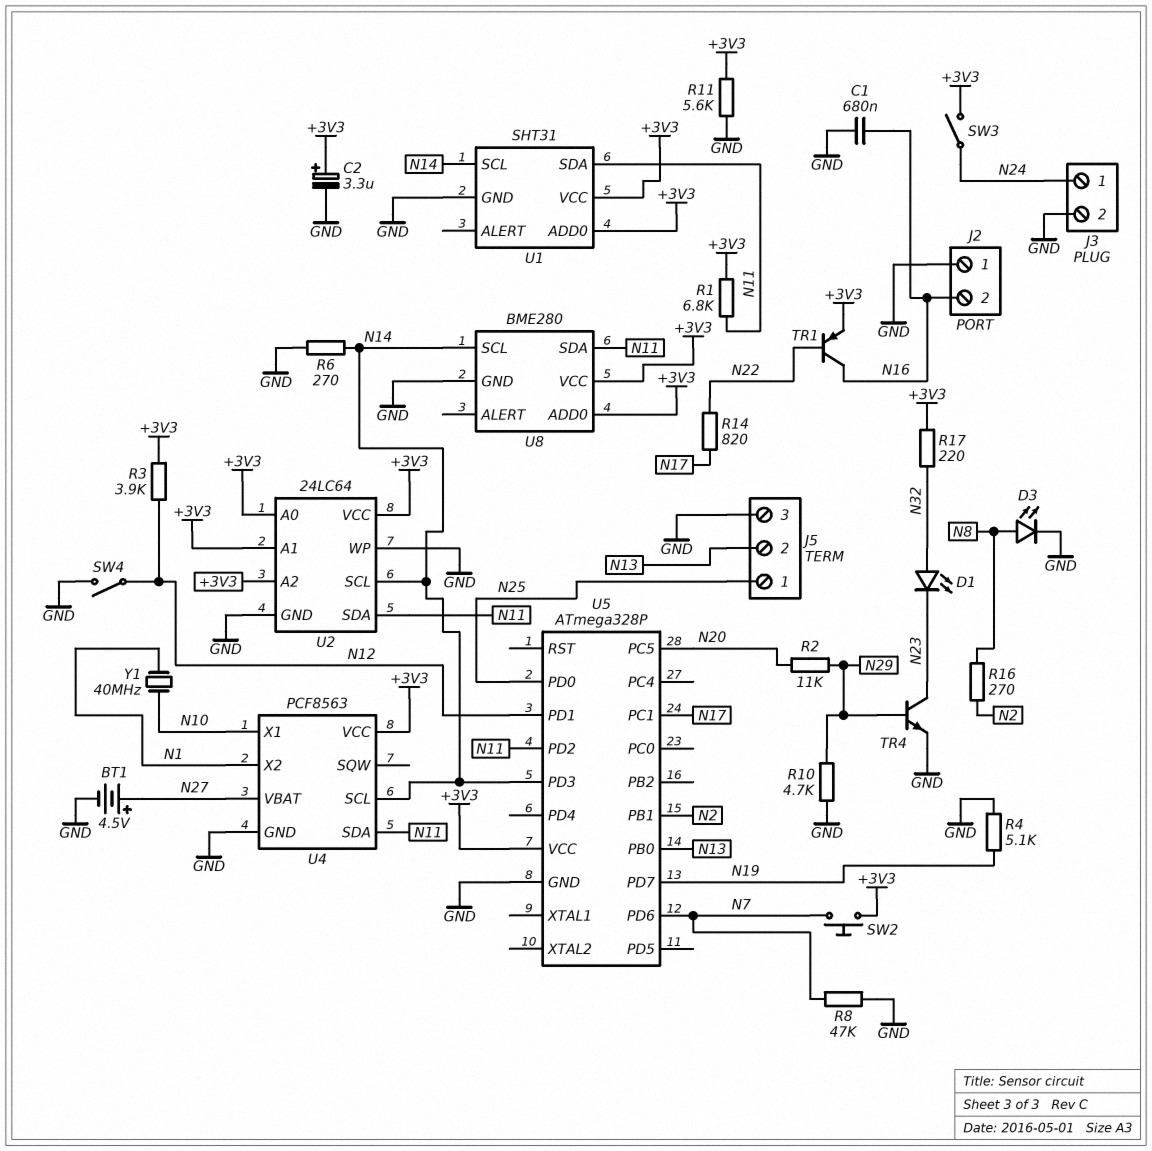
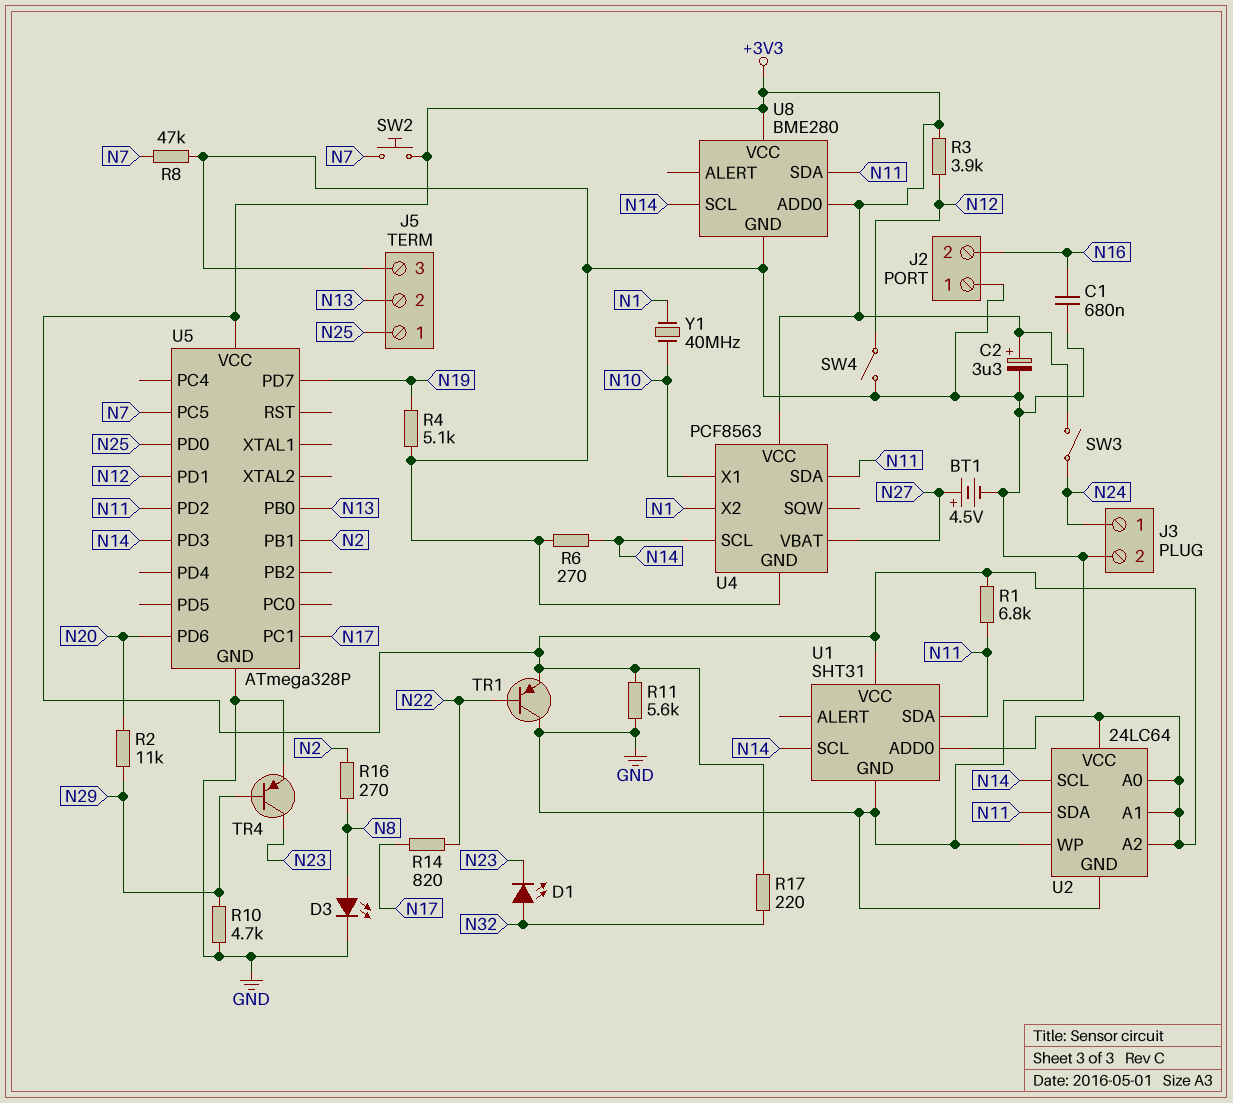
TR1: PNP (B N22, C N16, E +3V3) -> PNP (B N22, C GND, E +3V3)
TR4: NPN (B N29, C N23, E GND) -> PNP (B N29, C N23, E GND)
U5 pin PC5: N20 -> N7
U5 pin PD6: N7 -> N20

